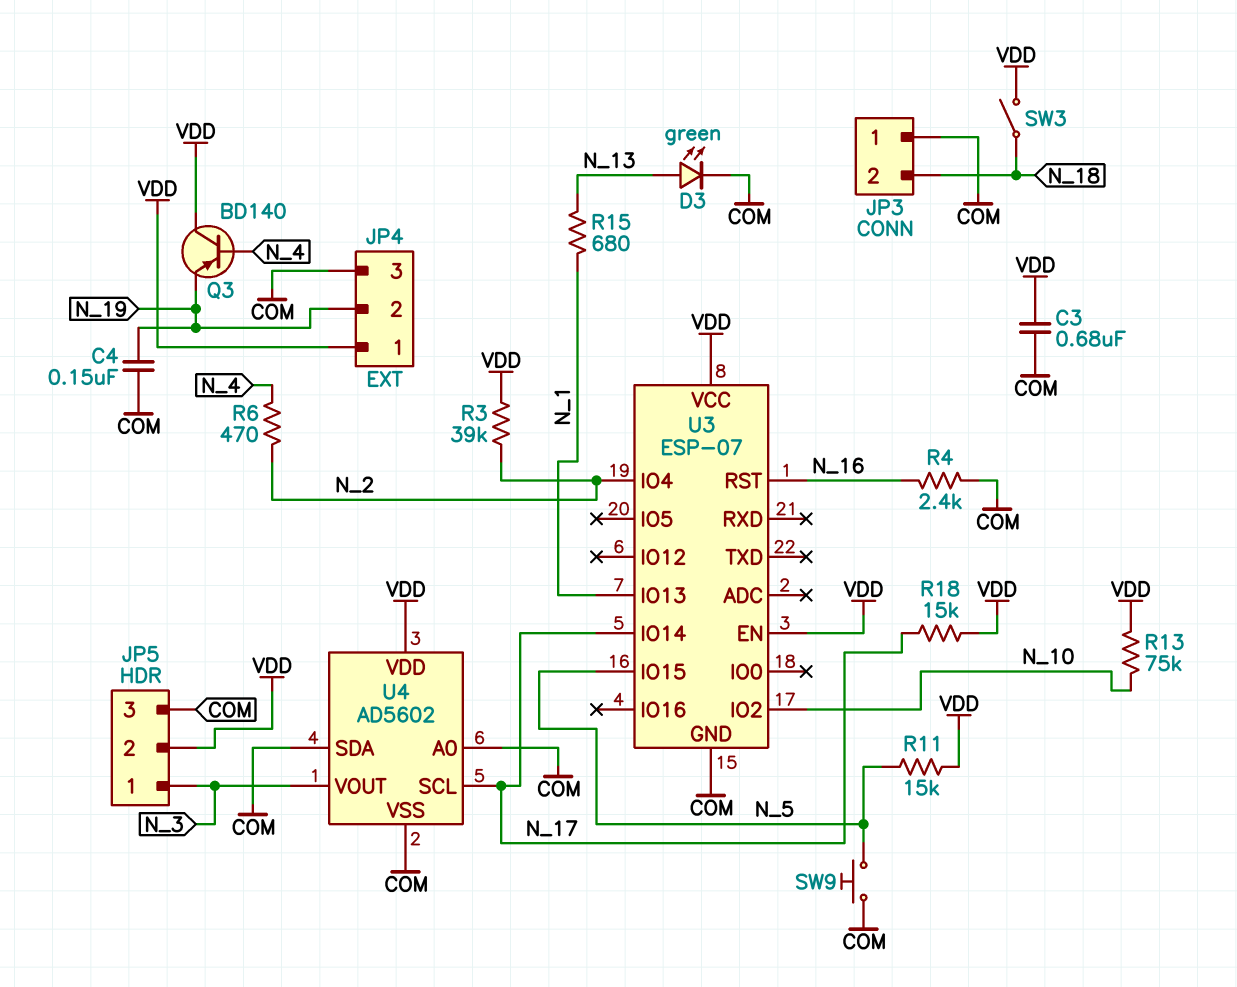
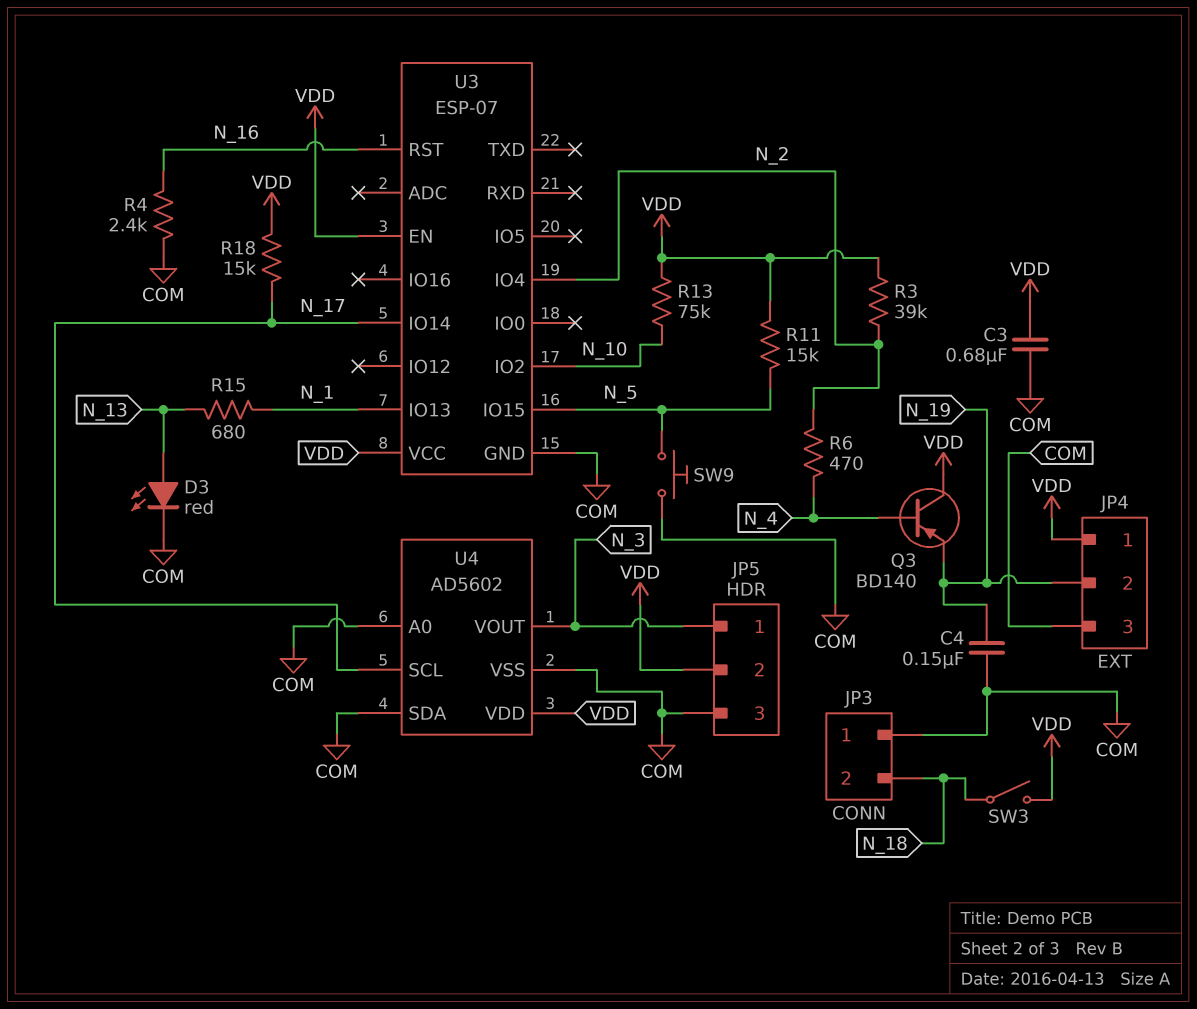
D3: LED green (A N_13, K COM) -> LED red (A N_13, K COM)

